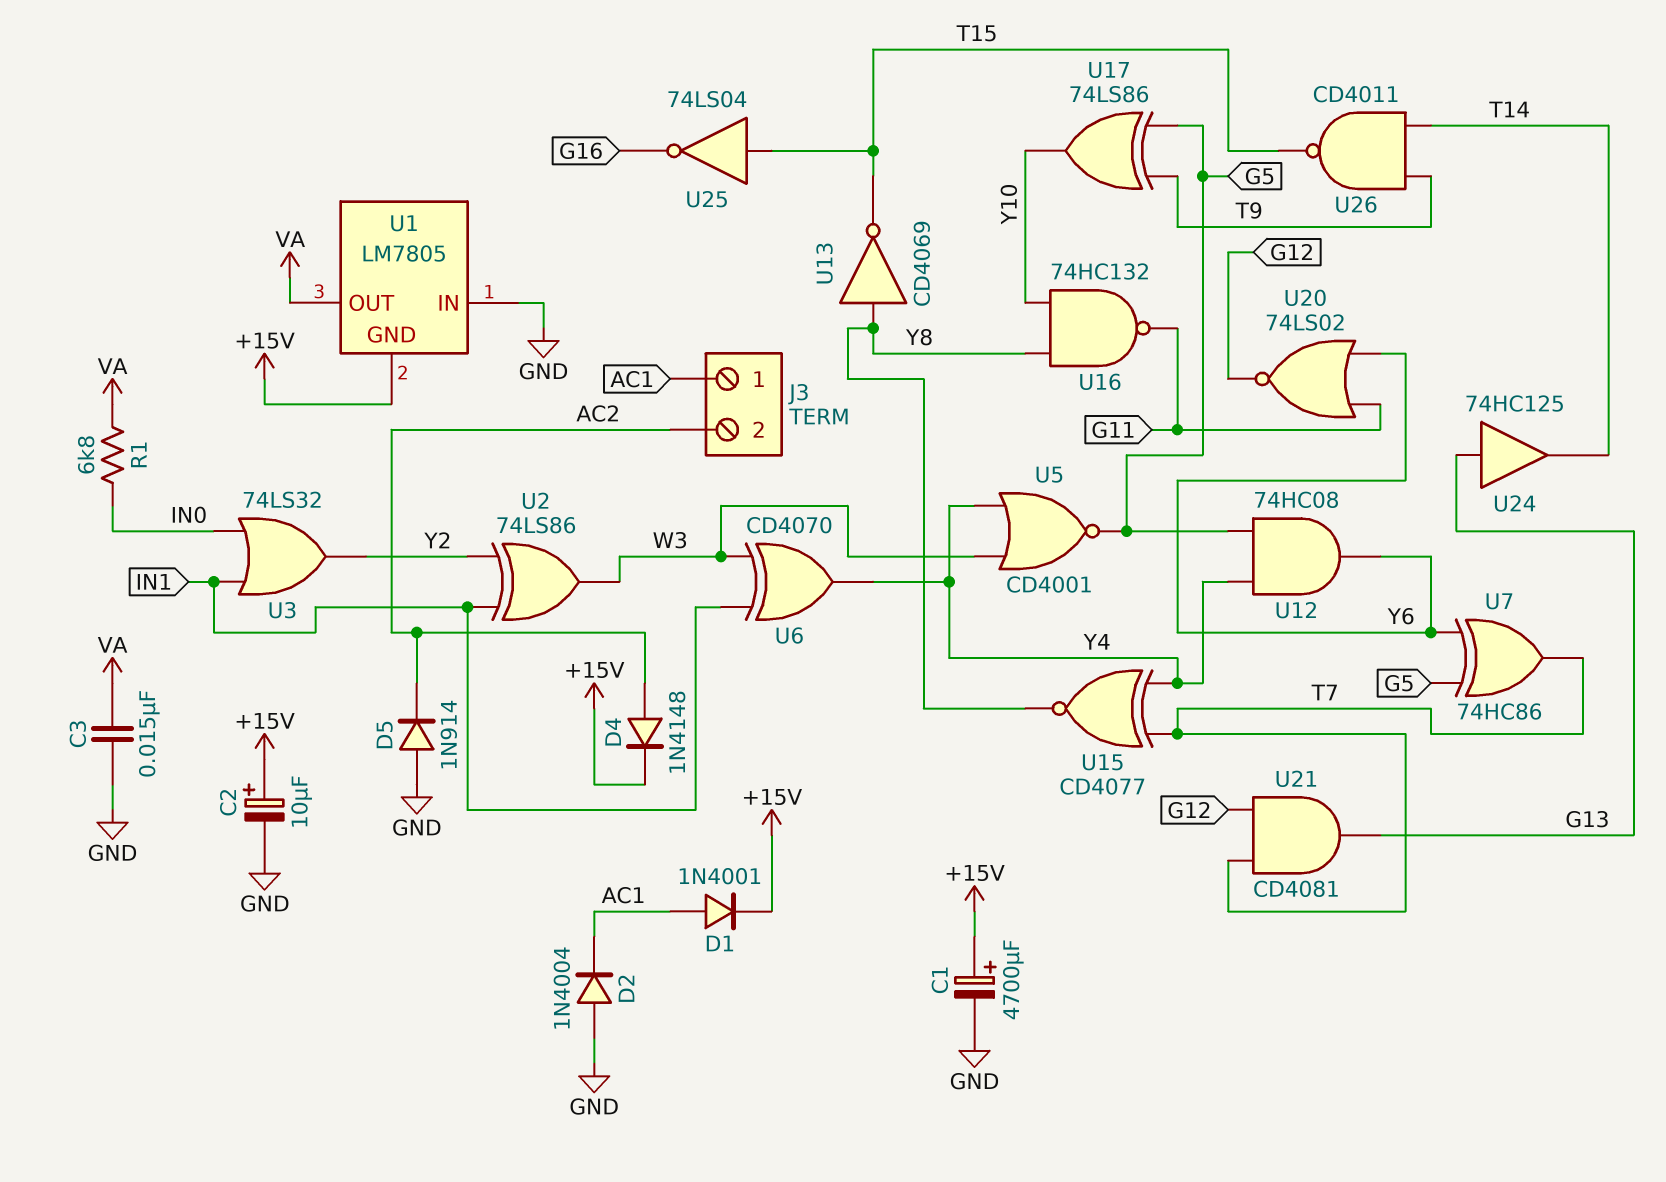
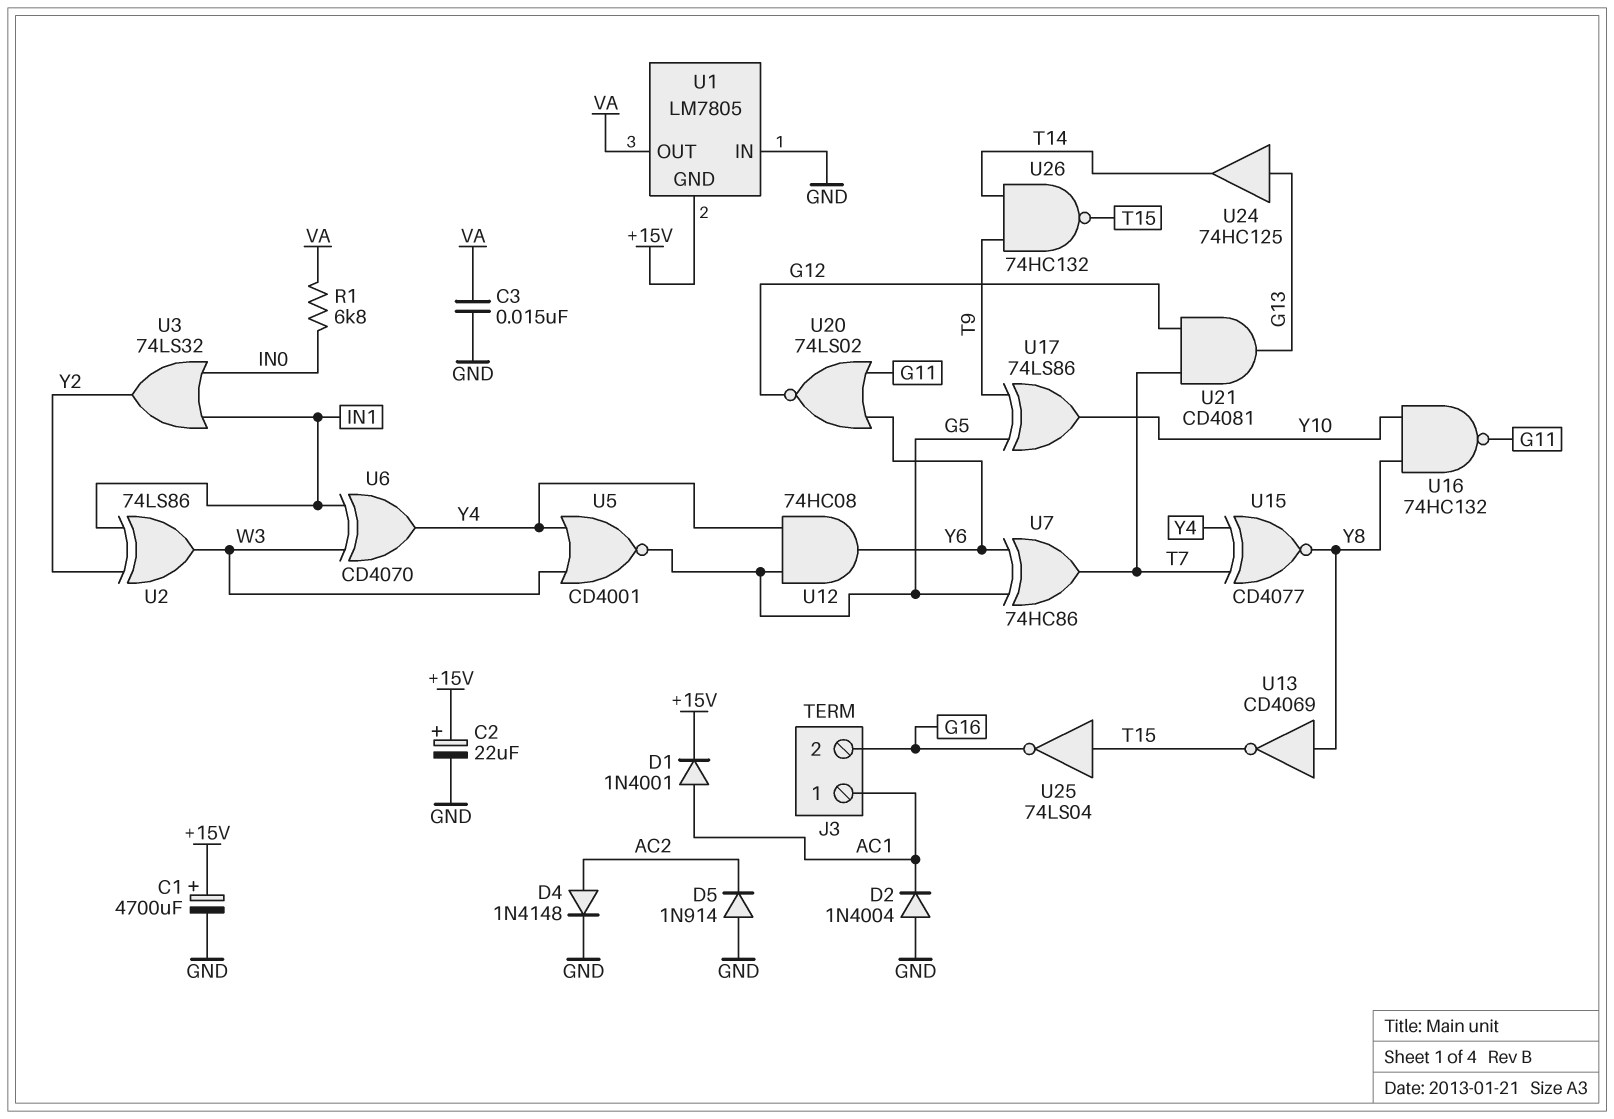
C2: 10uF (plus +15V, minus GND) -> 22uF (plus +15V, minus GND)
D4: diode 1N4148 (A AC2, K +15V) -> diode 1N4148 (A AC2, K GND)
J3 pin 2: AC2 -> G16
U26: NAND CD4011 (in T9, in T14, out T15) -> NAND 74HC132 (in T9, in T14, out T15)

